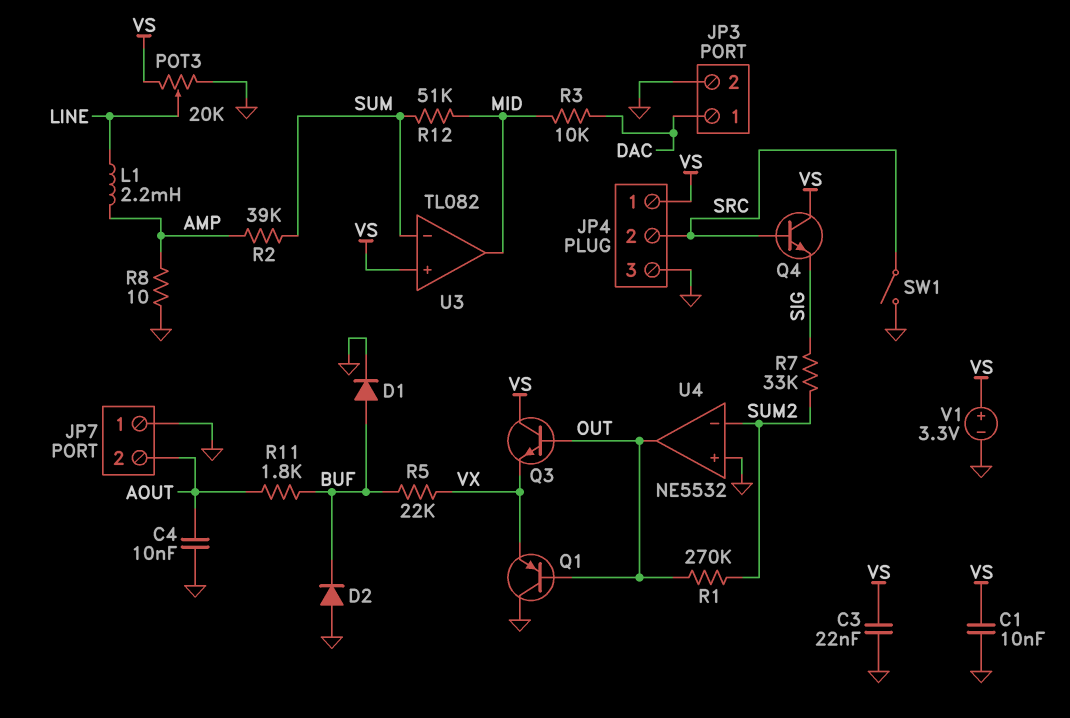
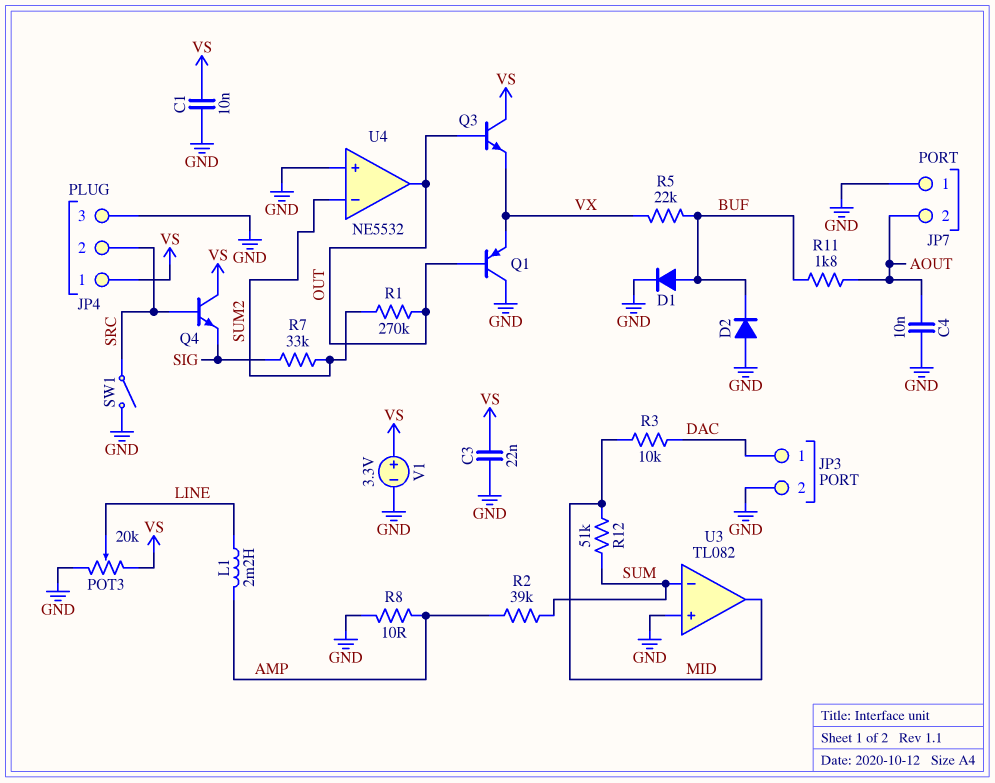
U3 pin in+: VS -> GND

